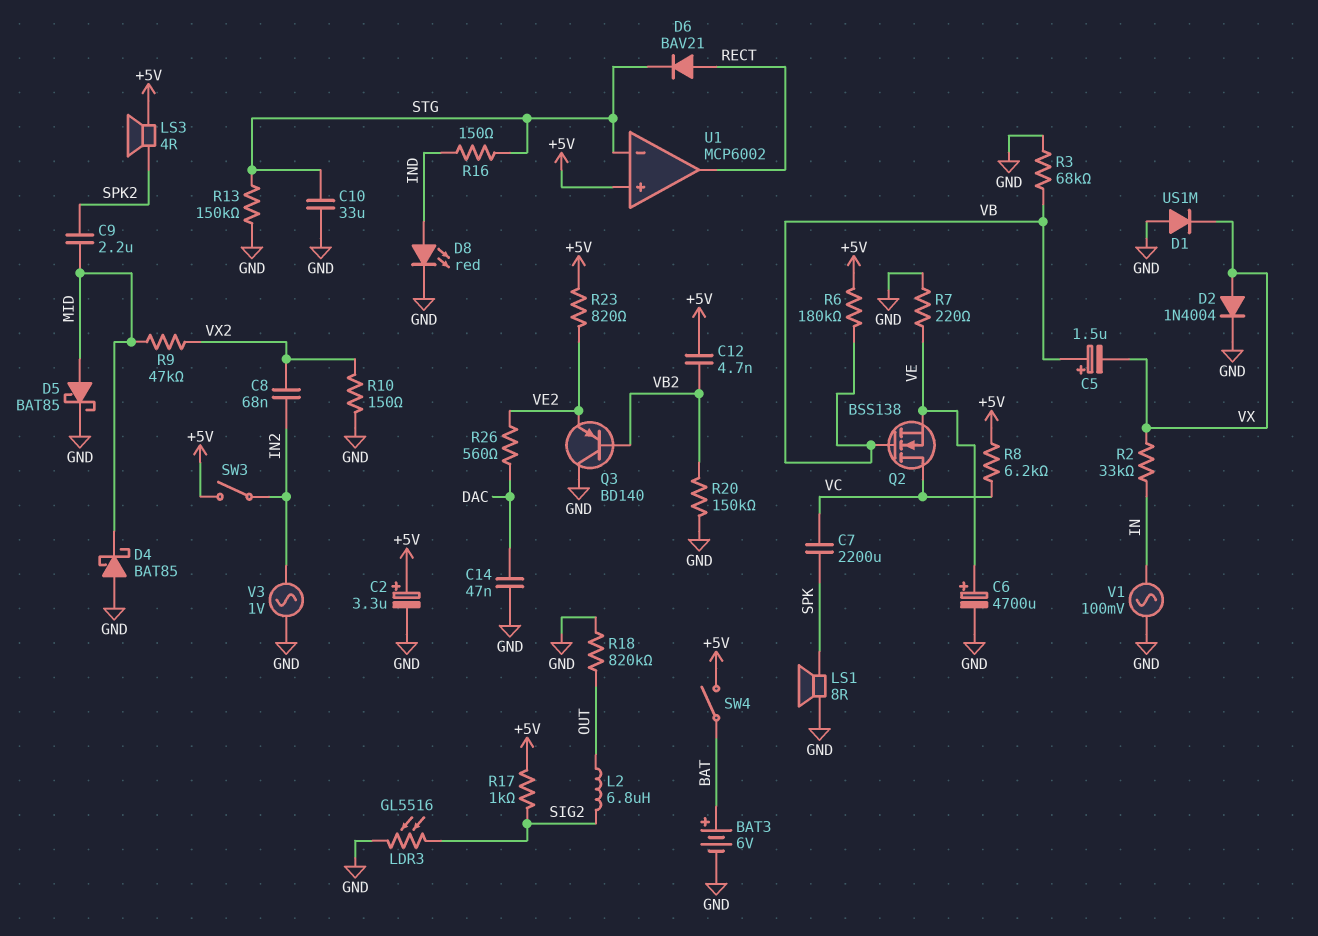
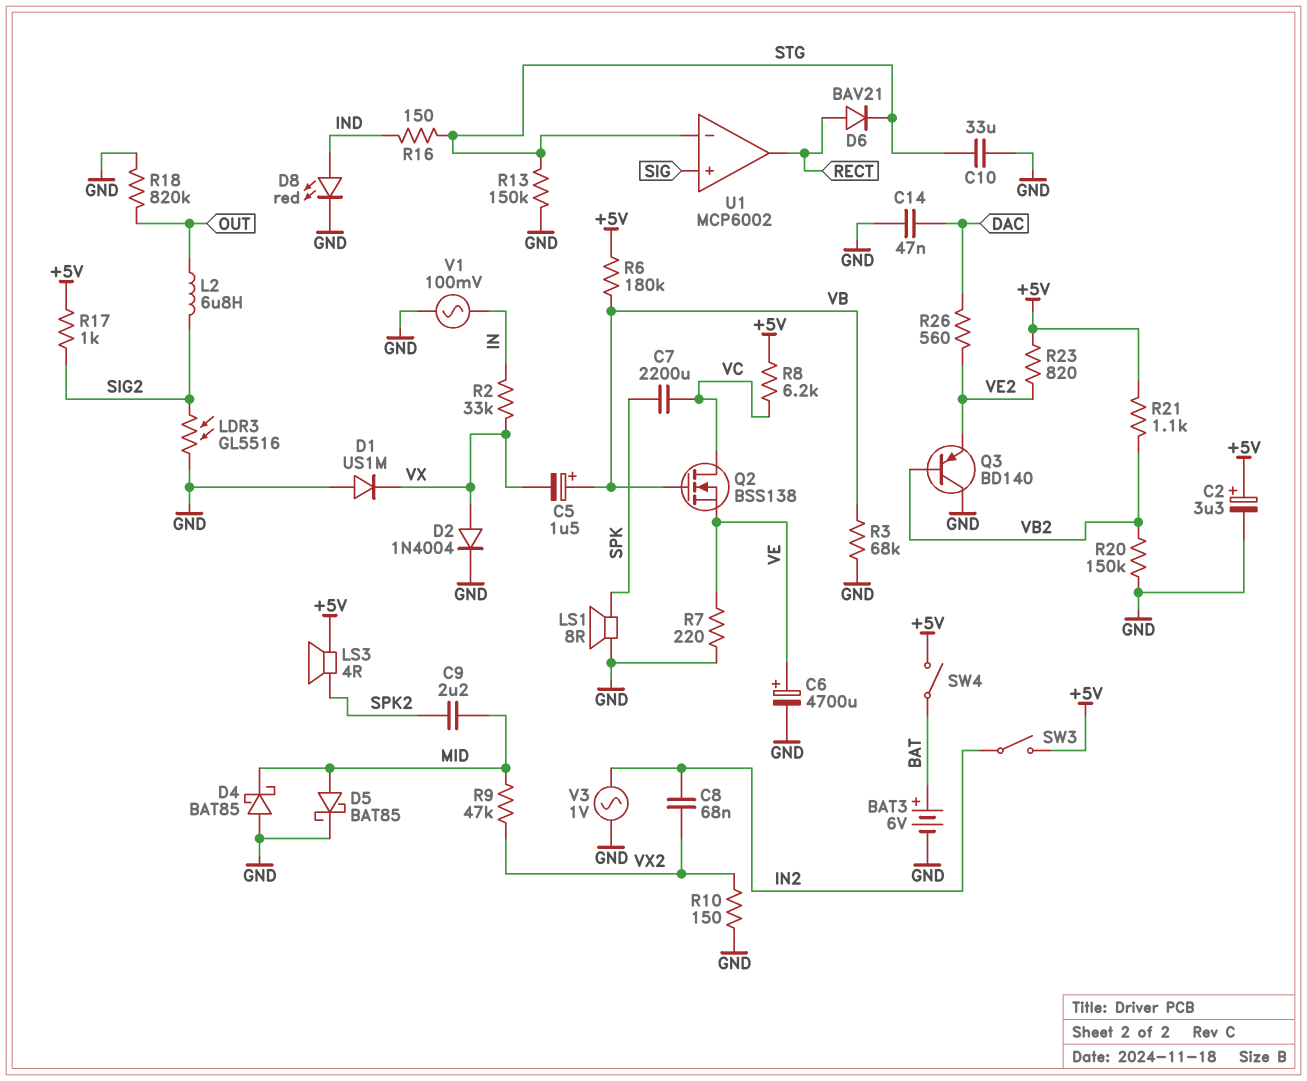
C12: 4.7nF (+5V, VB2) -> none
R21: none -> 1.1k (+5V, VB2)
U1 pin in+: +5V -> SIG

